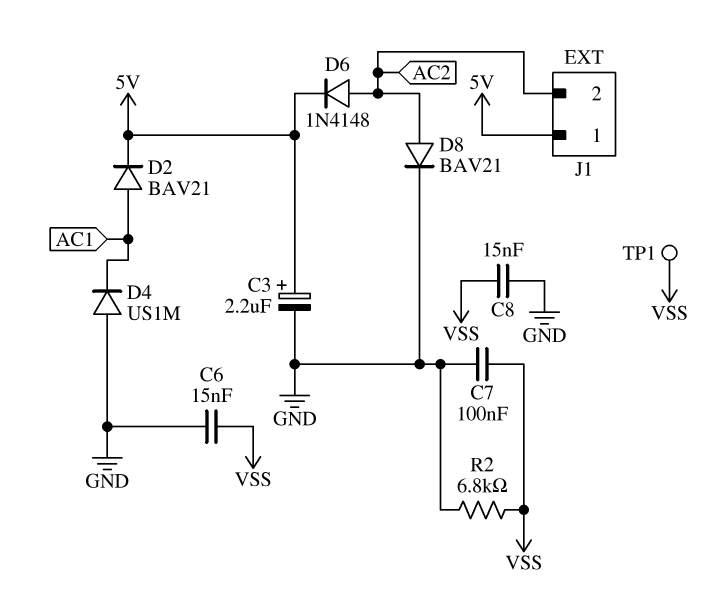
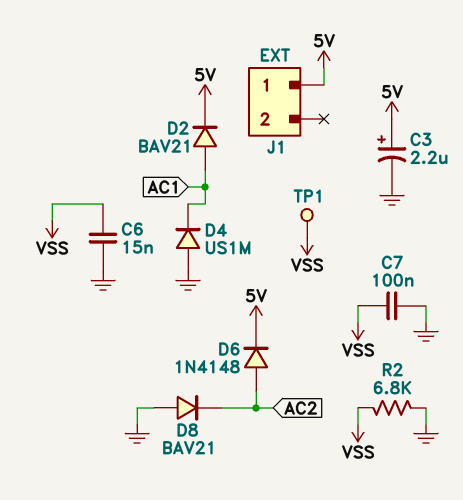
C8: 15nF (GND, VSS) -> none
D8: diode BAV21 (A AC2, K GND) -> diode BAV21 (A GND, K AC2)
J1 pin 2: AC2 -> none

